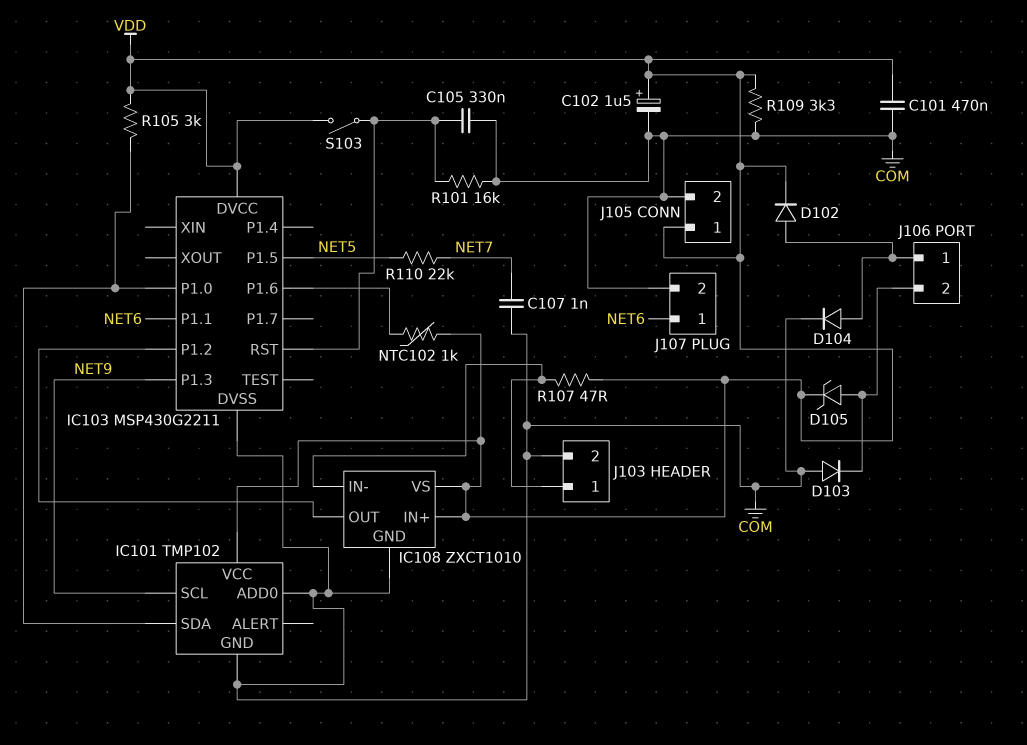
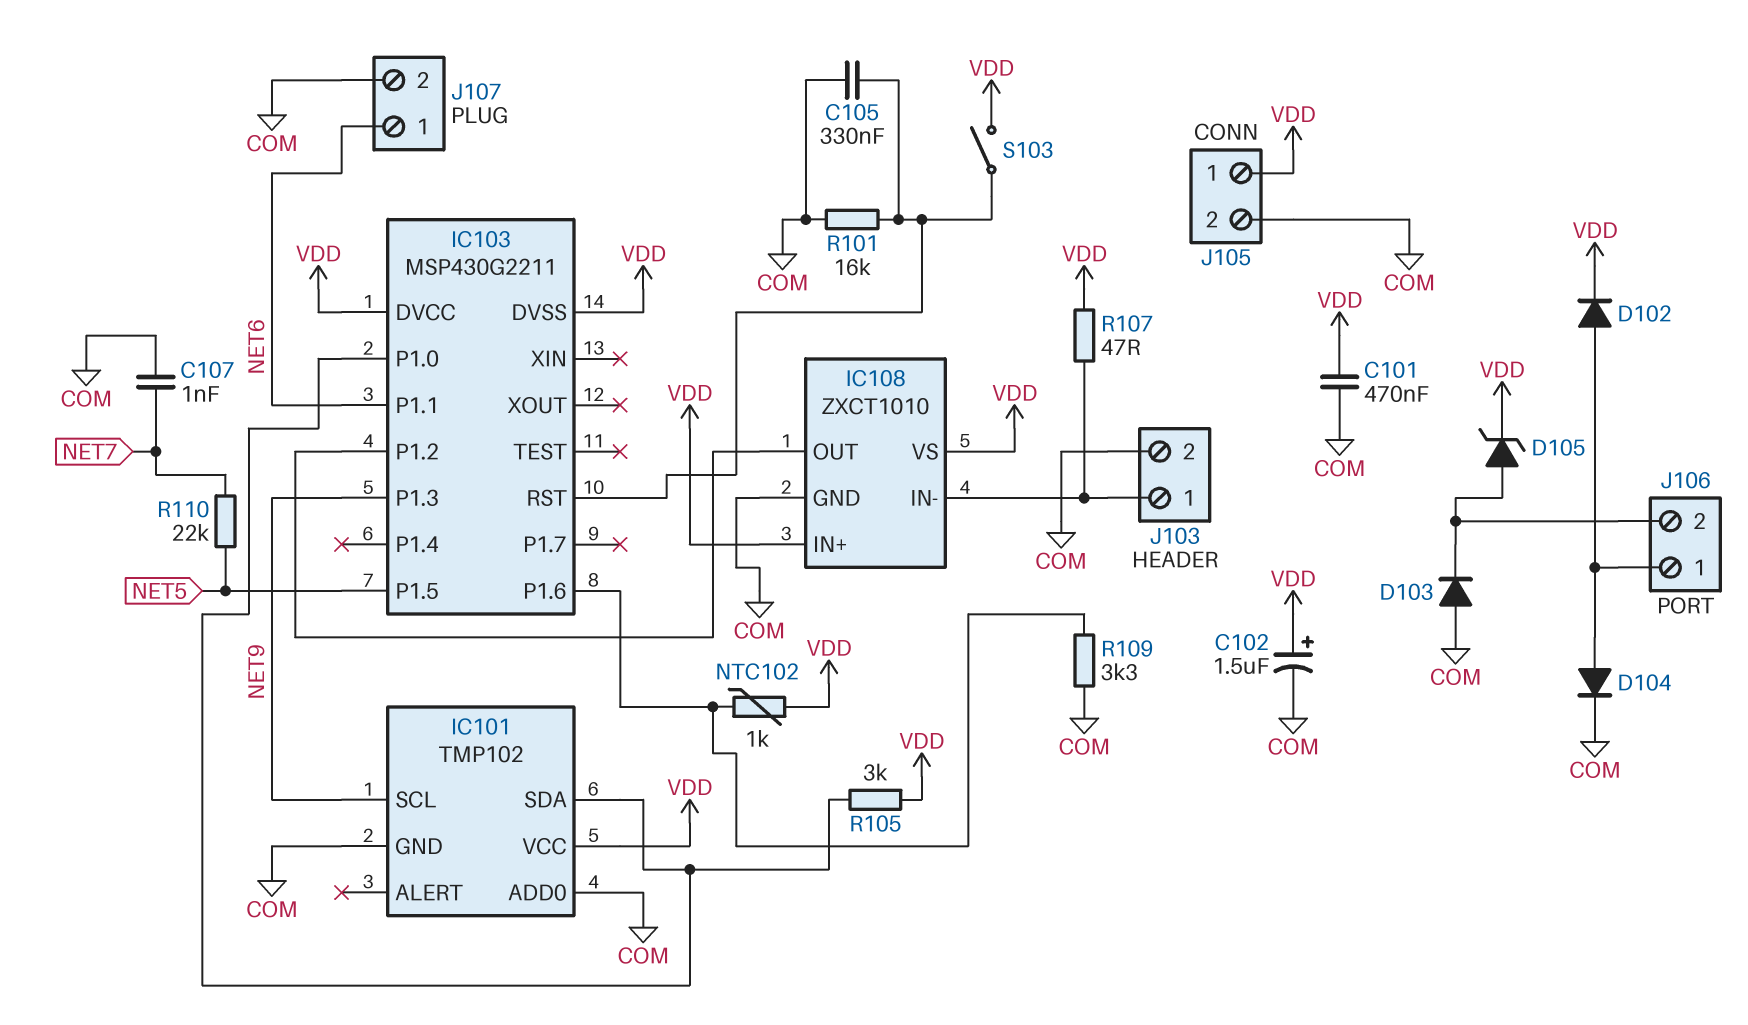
IC103 pin DVSS: COM -> VDD
R109: 3.3k (COM, VDD) -> 3.3k (COM, IC103/P1.6)

